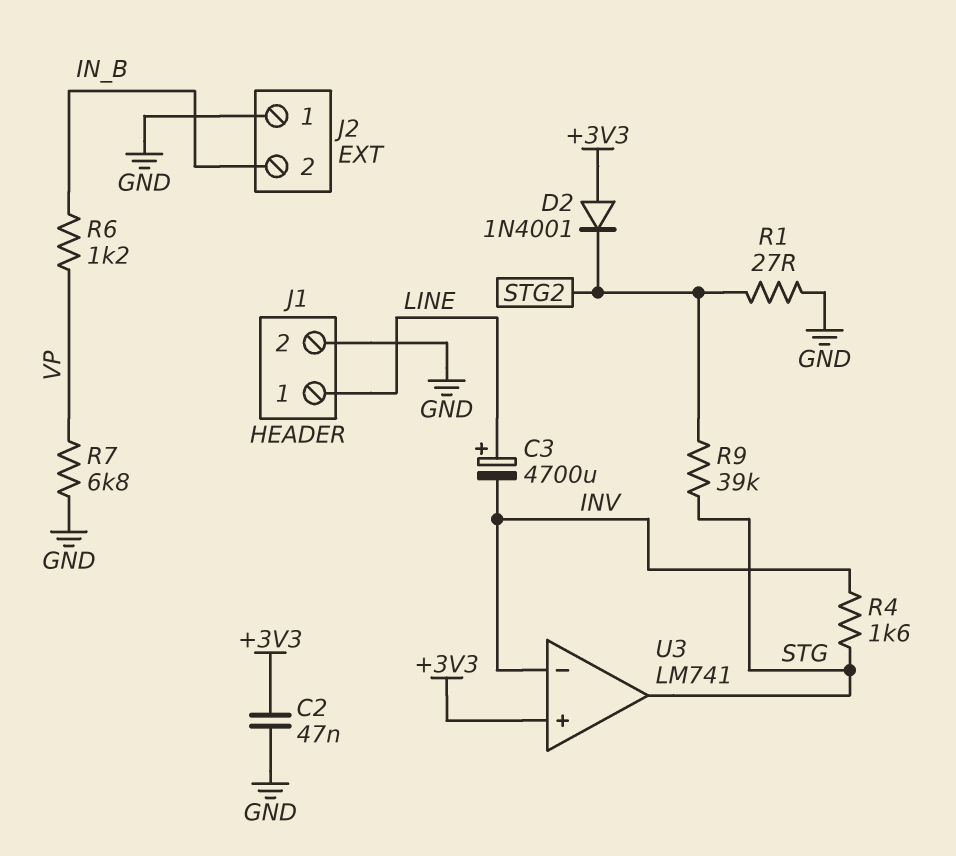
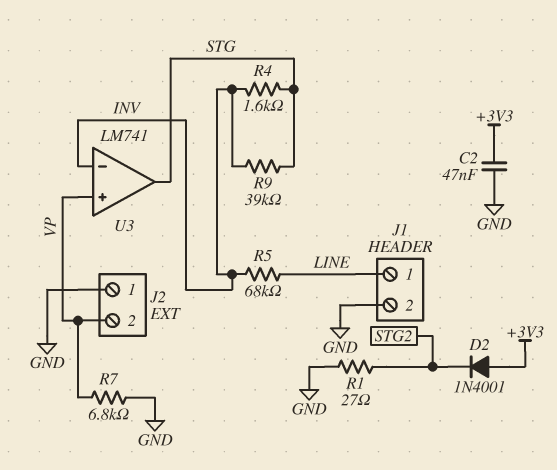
C3: 4700uF (plus LINE, minus INV) -> none
J2 pin 2: IN_B -> VP
R5: none -> 68k (INV, LINE)
R6: 1.2k (IN_B, VP) -> none
R9: 39k (STG, STG2) -> 39k (INV, STG)
U3 pin in+: +3V3 -> VP

